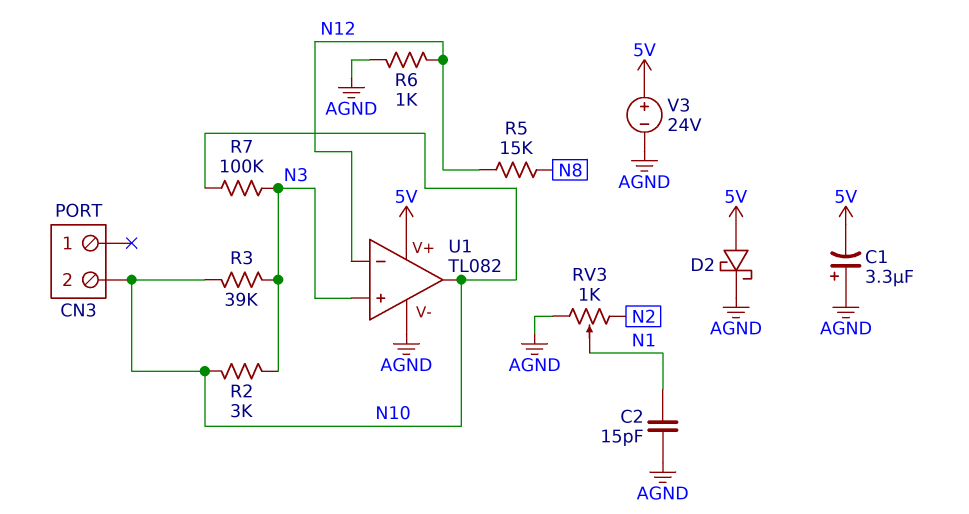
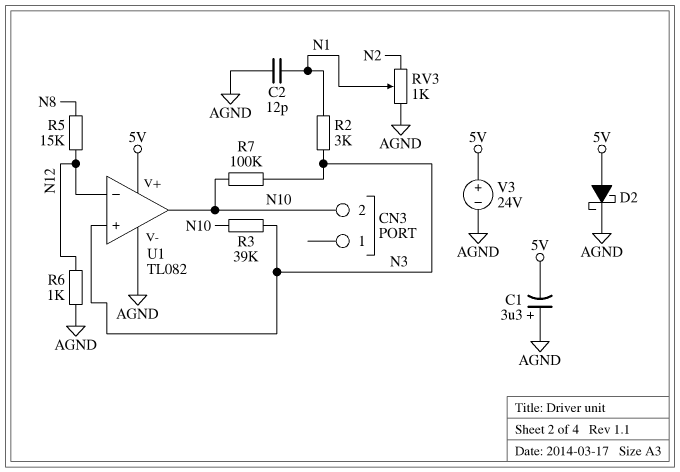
C2: 15pF (AGND, N1) -> 12pF (AGND, N1)
R2: 3k (N3, N10) -> 3k (N1, N3)

